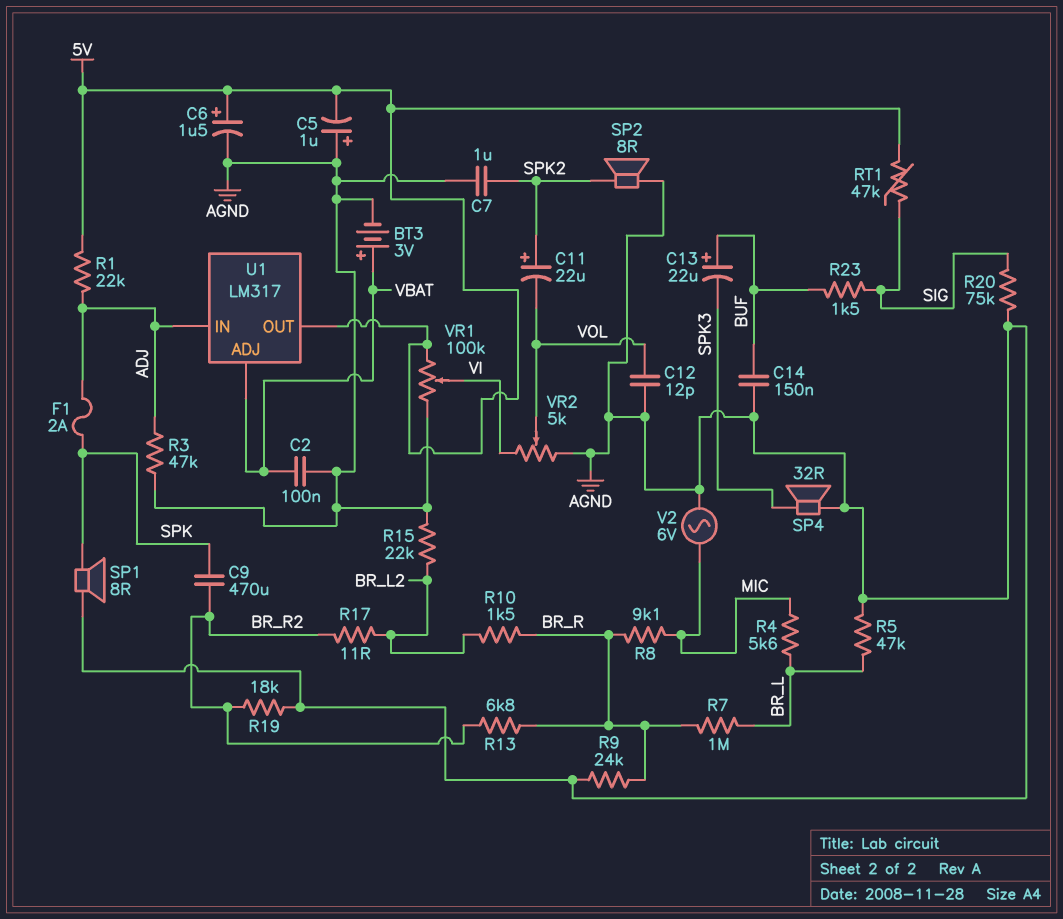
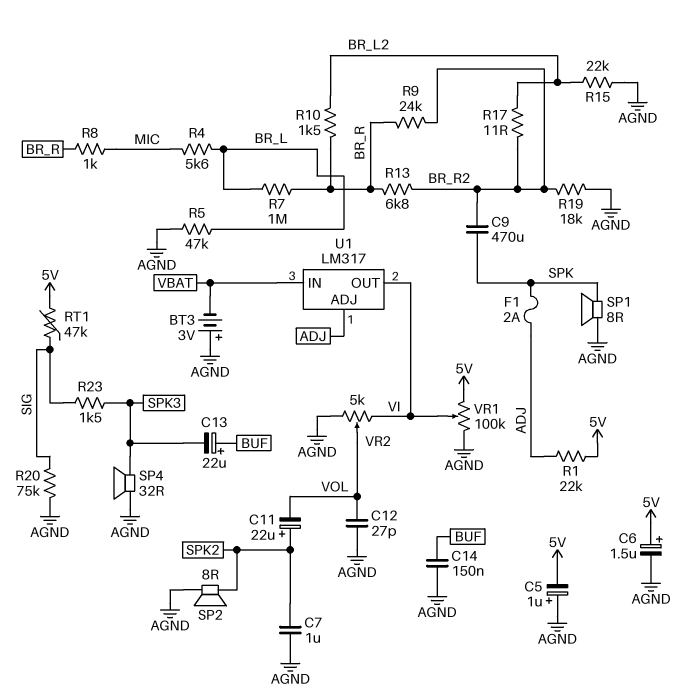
BT3: 3V (plus VBAT, minus AGND) -> 3V (plus AGND, minus VBAT)
C2: 100nF (AGND, VBAT) -> none
C12: 12pF (AGND, VOL) -> 27pF (AGND, VOL)
R3: 47k (ADJ, AGND) -> none
R8: 9.1k (BR_R, MIC) -> 1k (BR_R, MIC)
R9: 24k (AGND, BR_R) -> 24k (BR_R, BR_R2)
R23: 1.5k (BUF, SIG) -> 1.5k (SIG, SPK3)
U1 pin ADJ: VBAT -> ADJ
U1 pin IN: ADJ -> VBAT
U1 pin OUT: 5V -> VI
V2: AC 6V (AGND, MIC) -> none

